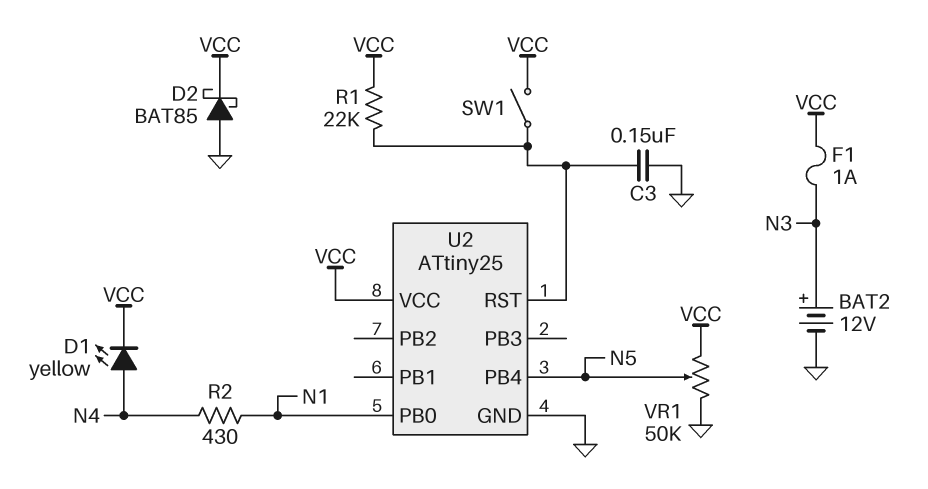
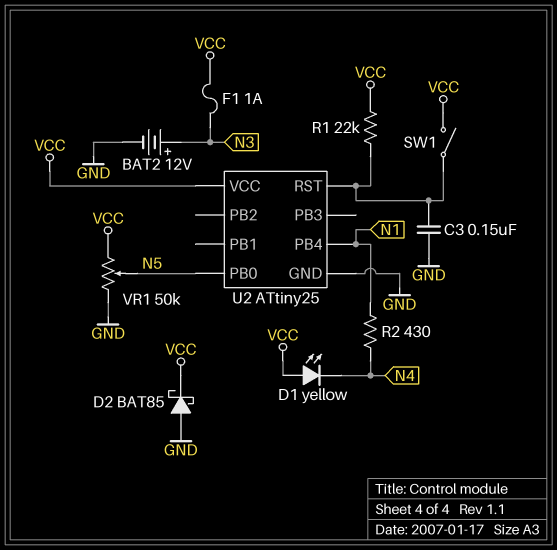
D1: LED yellow (A N4, K VCC) -> LED yellow (A VCC, K N4)
U2 pin PB0: N1 -> N5
U2 pin PB4: N5 -> N1

